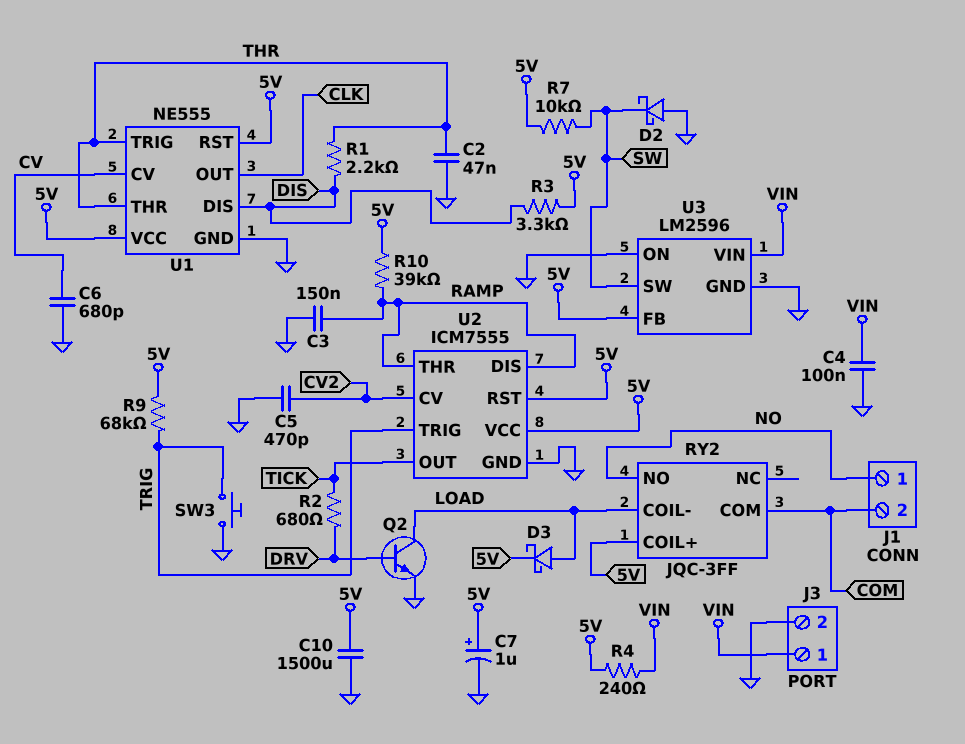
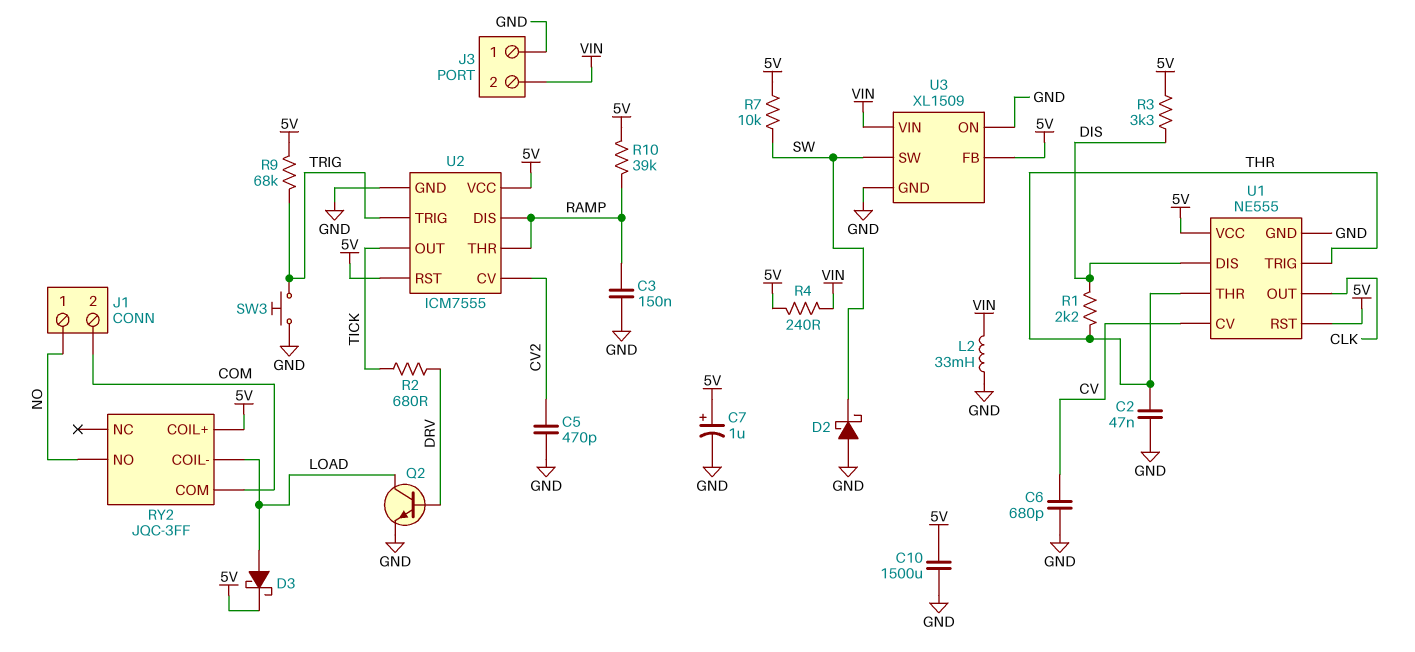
C4: 100nF (GND, VIN) -> none
J3 pin 1: VIN -> GND
J3 pin 2: GND -> VIN
L2: none -> 33mH (GND, VIN)
U3: LM2596 -> XL1509

